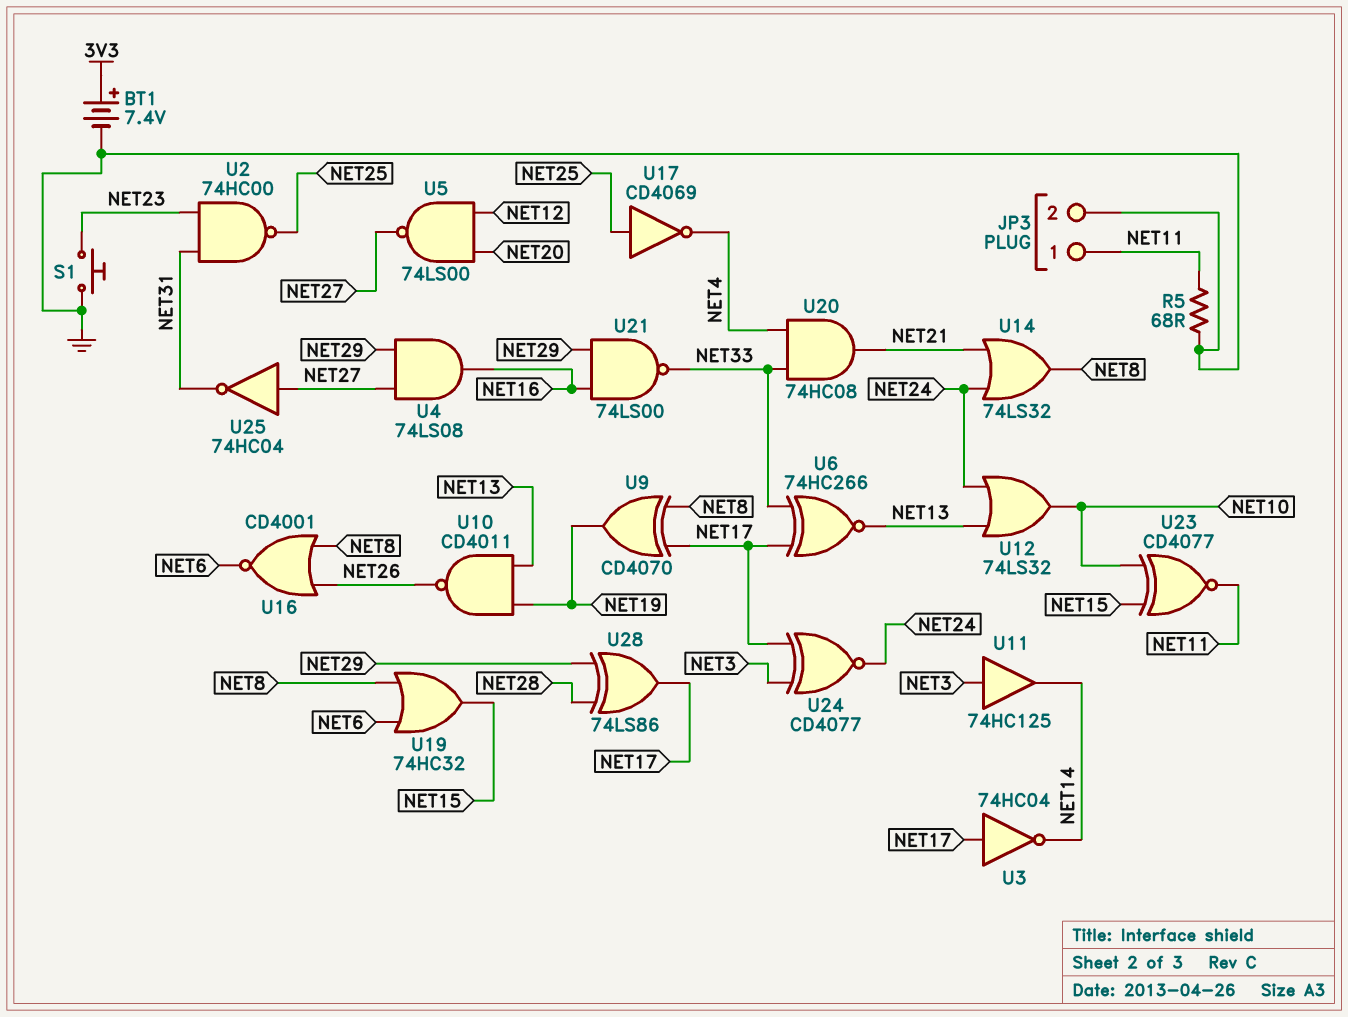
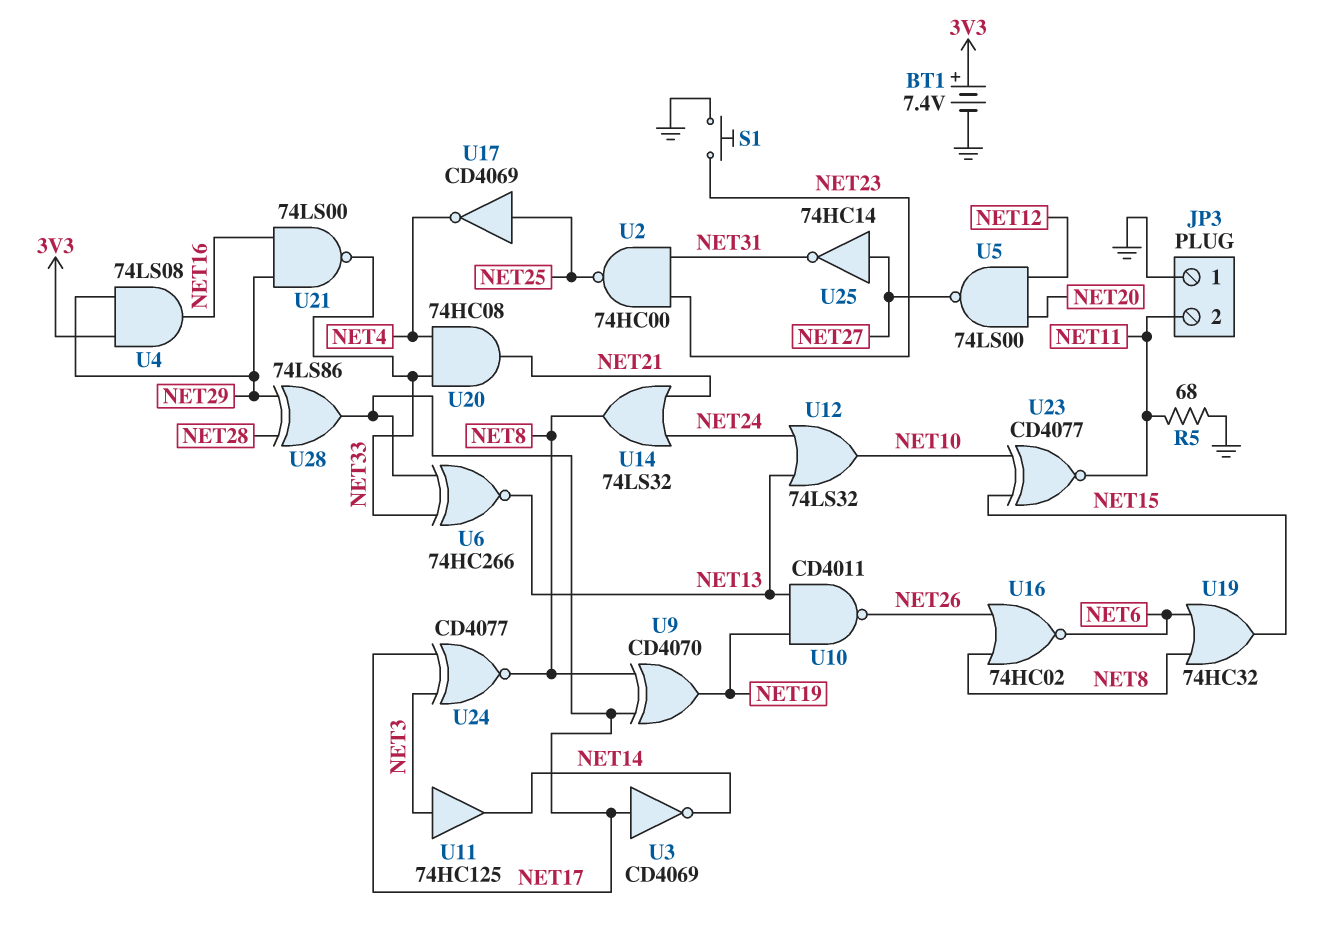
JP3 pin 1: NET11 -> GND
JP3 pin 2: GND -> NET11
U3: NOT 74HC04 (in NET17, out NET14) -> NOT CD4069 (in NET17, out NET14)
U4: AND 74LS08 (in NET27, in NET29, out NET16) -> AND 74LS08 (in 3V3, in NET29, out NET16)
U16: NOR CD4001 (in NET8, in NET26, out NET6) -> NOR 74HC02 (in NET8, in NET26, out NET6)
U24: XNOR CD4077 (in NET3, in NET17, out NET24) -> XNOR CD4077 (in NET3, in NET17, out NET8)
U25: NOT 74HC04 (in NET27, out NET31) -> NOT 74HC14 (in NET27, out NET31)

